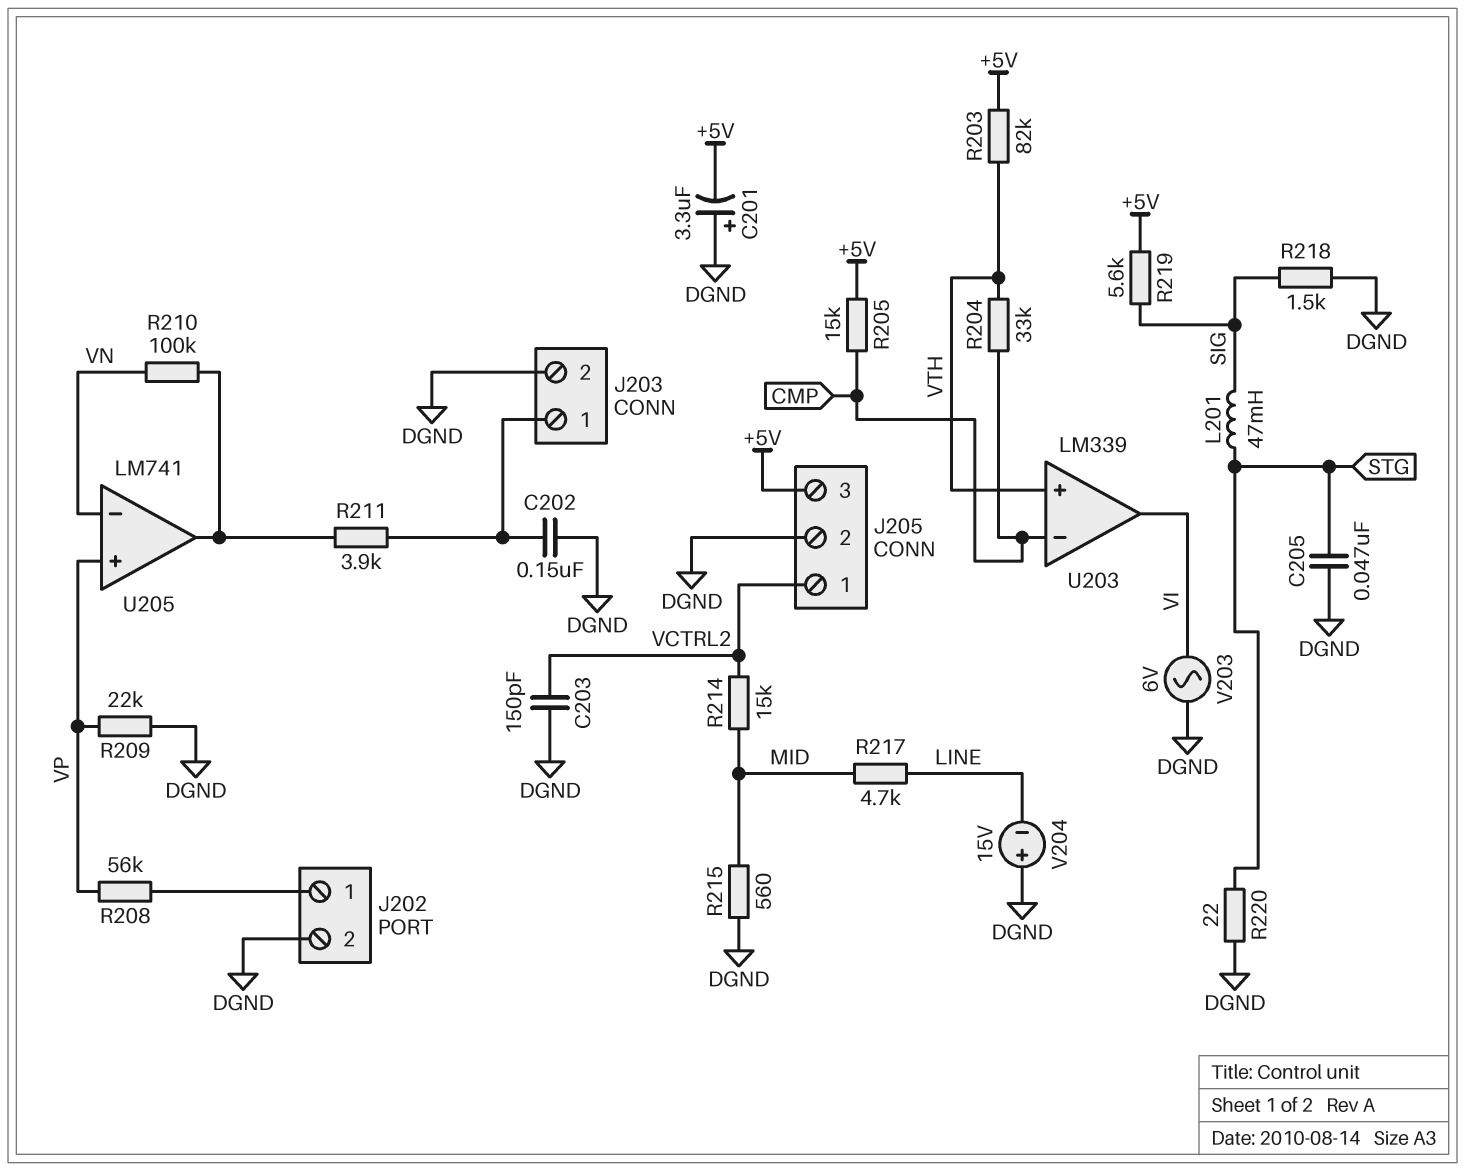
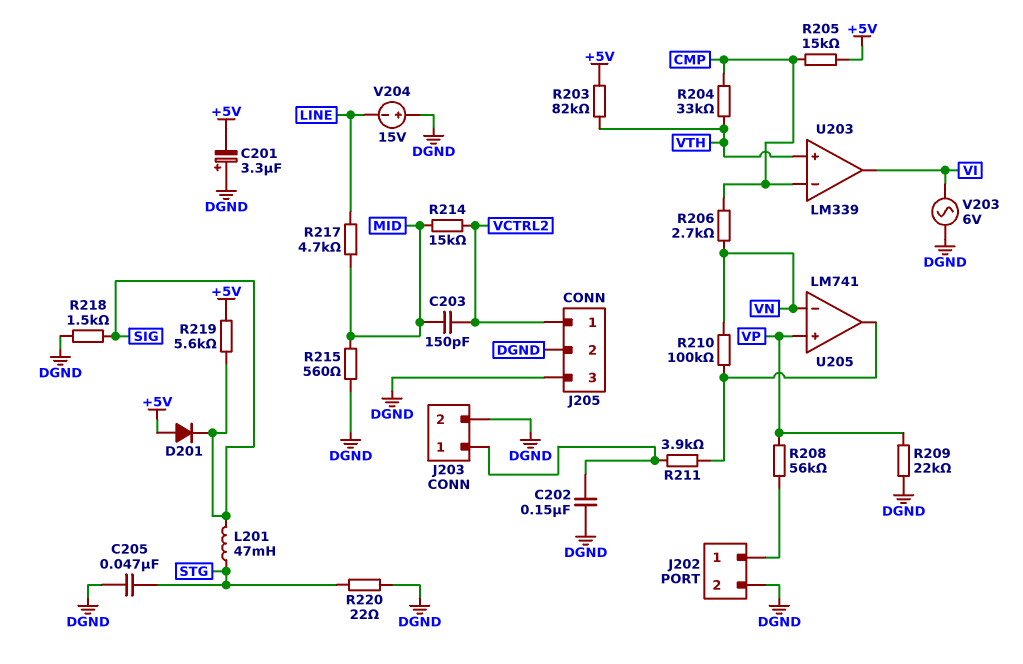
C203: 150pF (DGND, VCTRL2) -> 150pF (MID, VCTRL2)
D201: none -> diode (A +5V, K SIG)
J205 pin 3: +5V -> DGND
R206: none -> 2.7k (CMP, VN)

